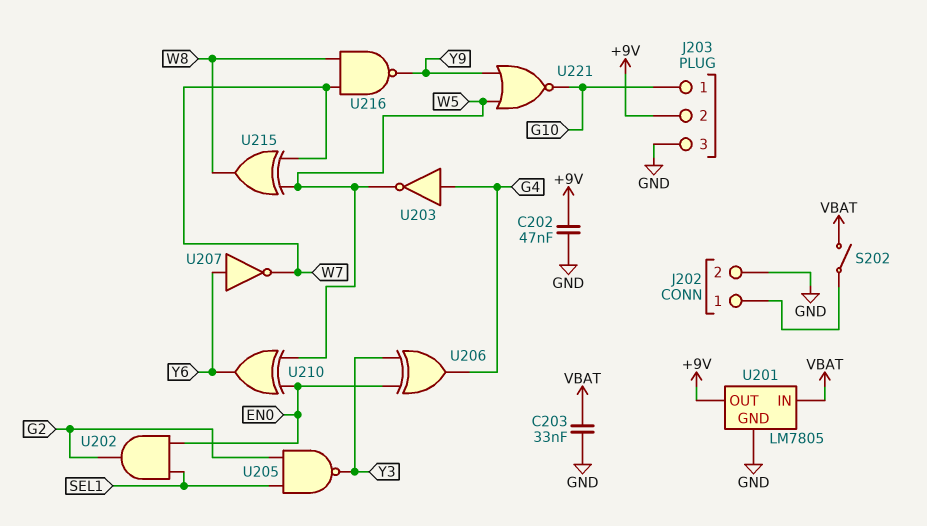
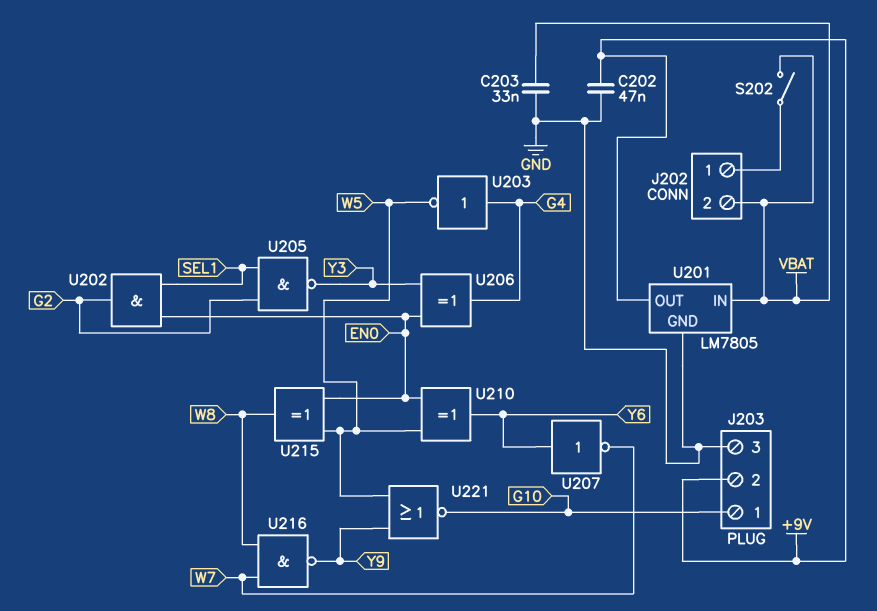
J202 pin 2: GND -> VBAT
U215: XOR (in W5, in W7, out W8) -> XOR (in EN0, in W5, out W8)

